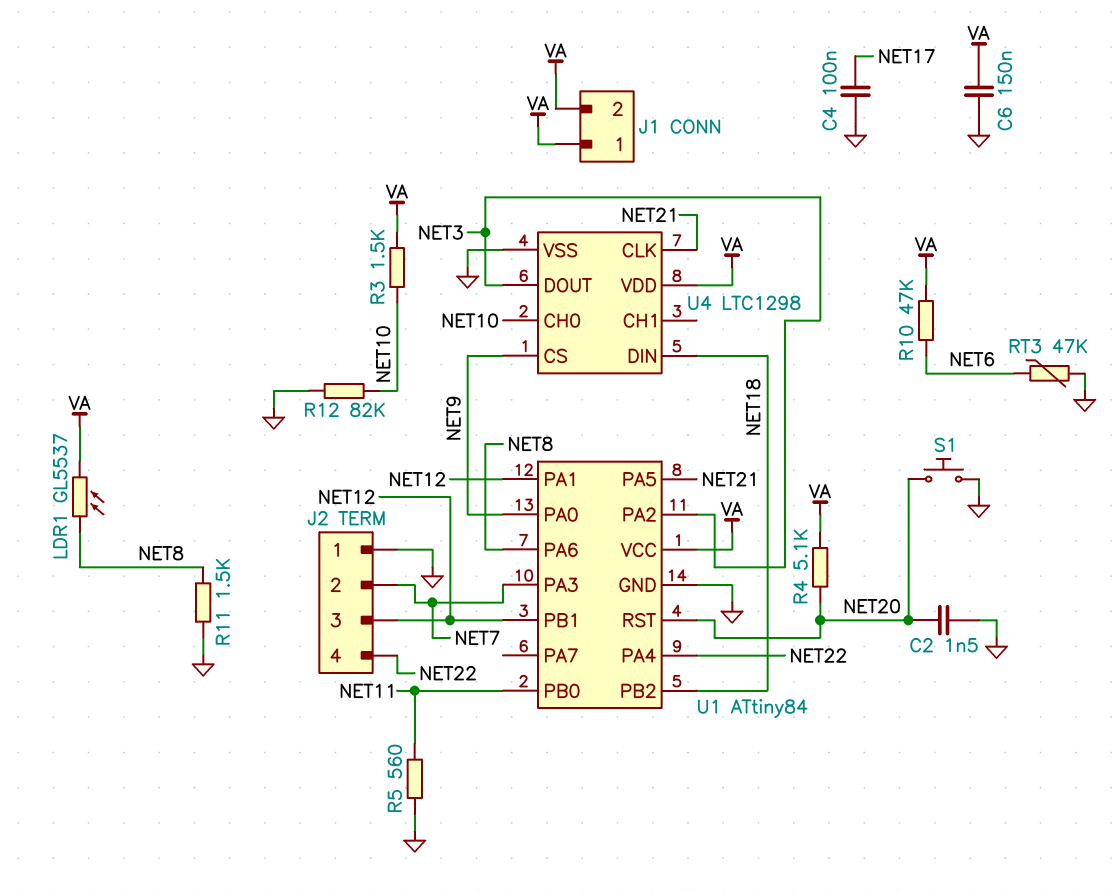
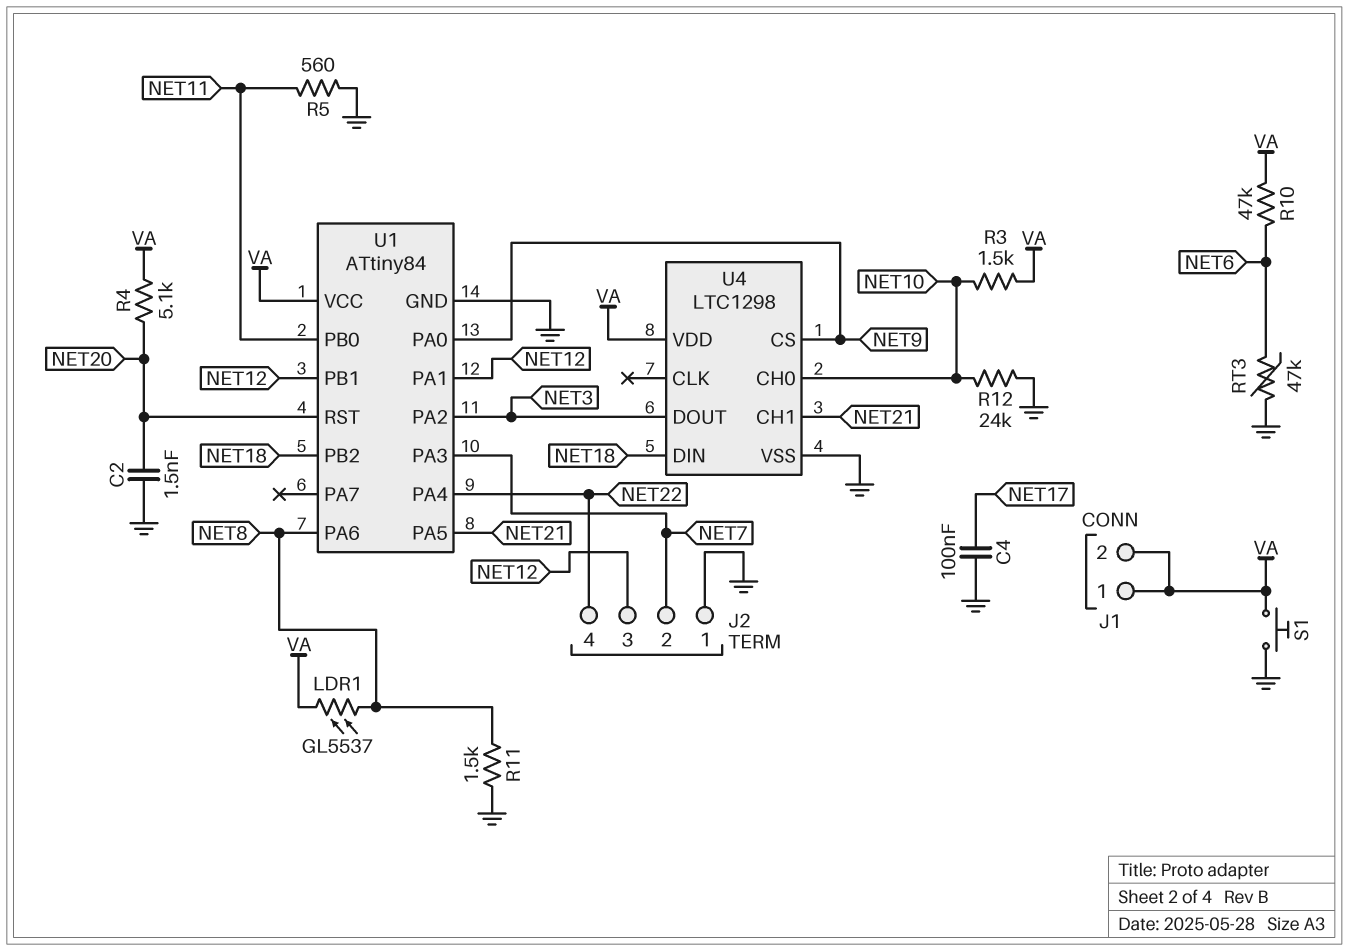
C6: 150nF (GND, VA) -> none
R12: 82k (GND, NET10) -> 24k (GND, NET10)
S1: button (GND, NET20) -> button (GND, VA)
U4 pin CH1: none -> NET21
U4 pin CLK: NET21 -> none

